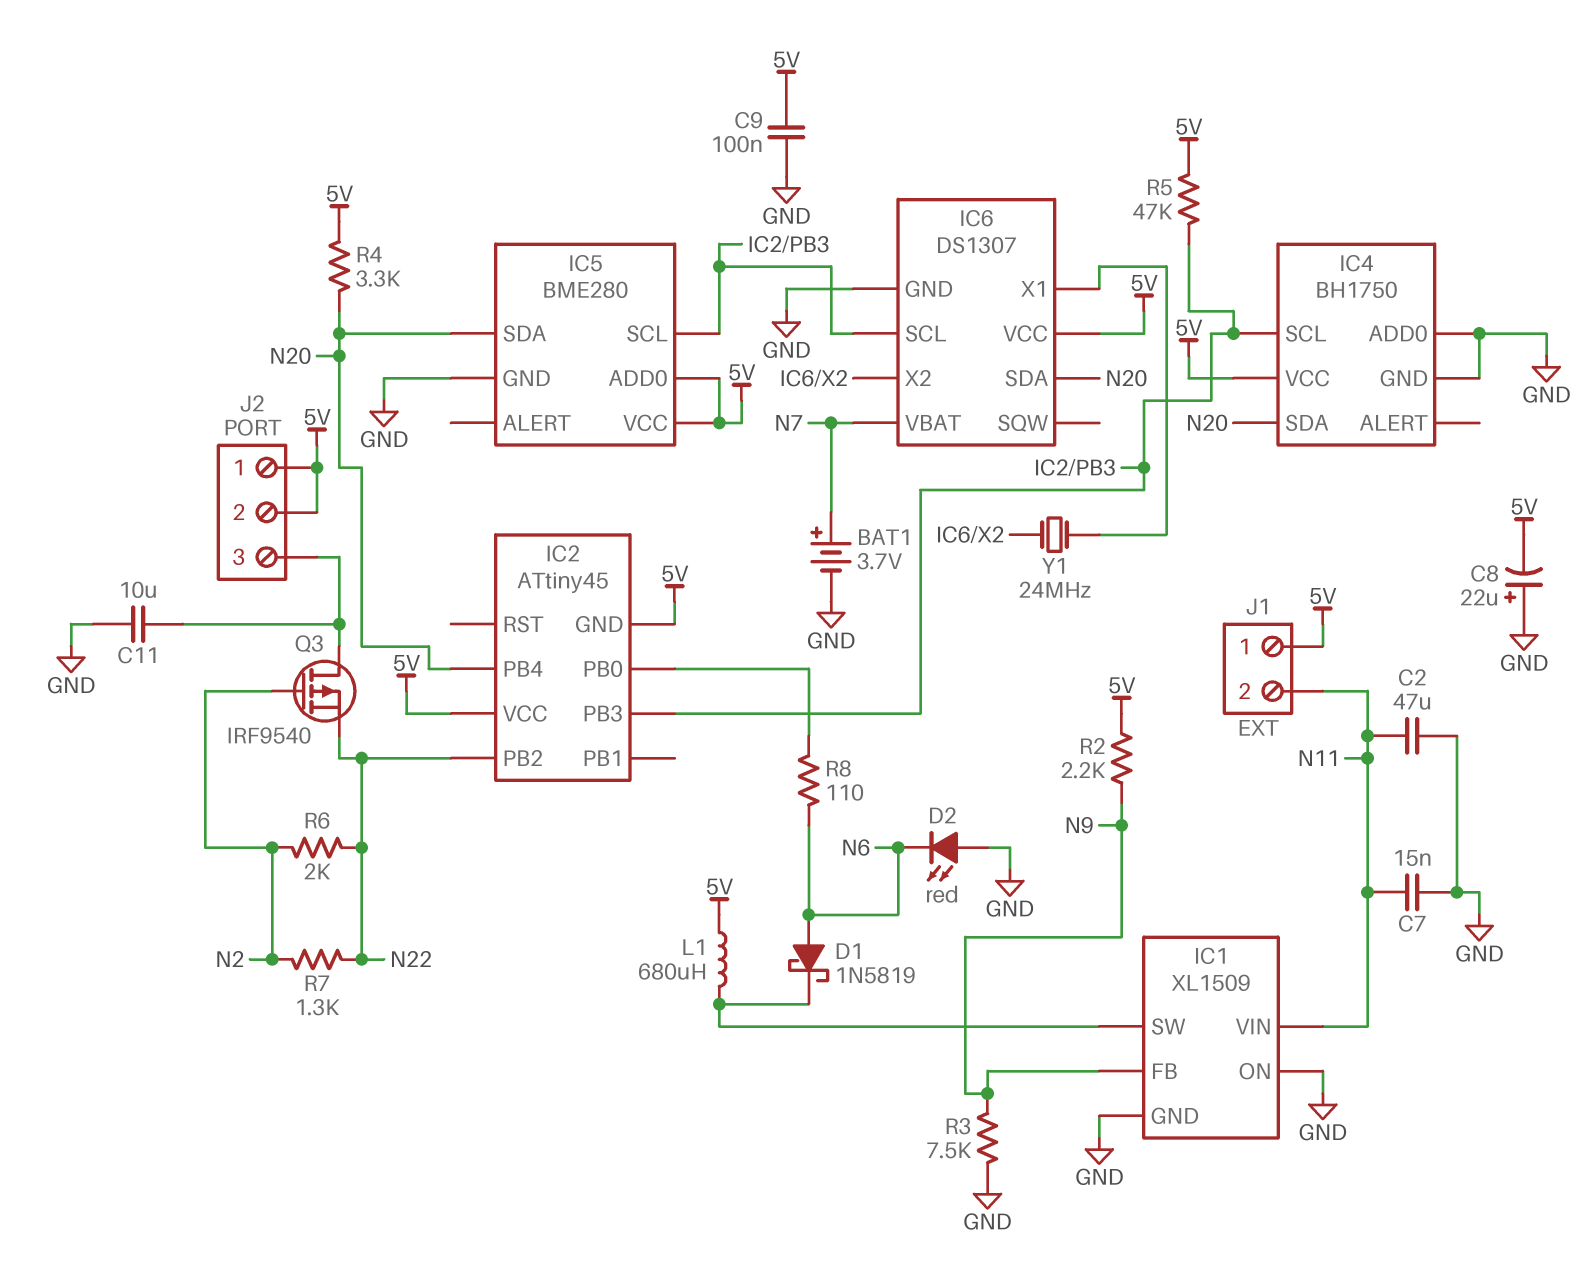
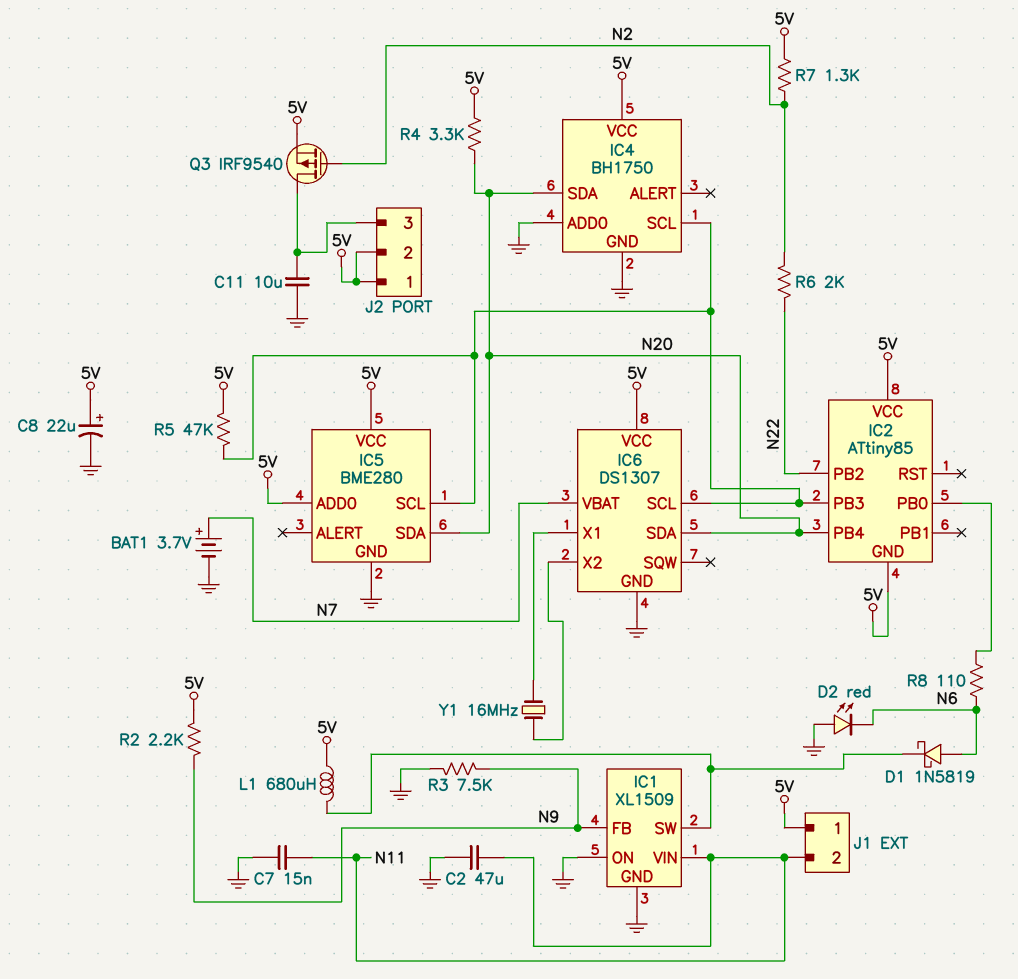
C8: 22uF (plus GND, minus 5V) -> 22uF (plus 5V, minus GND)
C9: 100nF (5V, GND) -> none
IC2: ATtiny45 -> ATtiny85
Q3: PMOS IRF9540 (G N2, D J2/3, S N22) -> PMOS IRF9540 (G N2, D J2/3, S 5V)
R7: 1.3k (N2, N22) -> 1.3k (5V, N2)
Y1: 24MHz (IC6/X1, IC6/X2) -> 16MHz (IC6/X1, IC6/X2)

